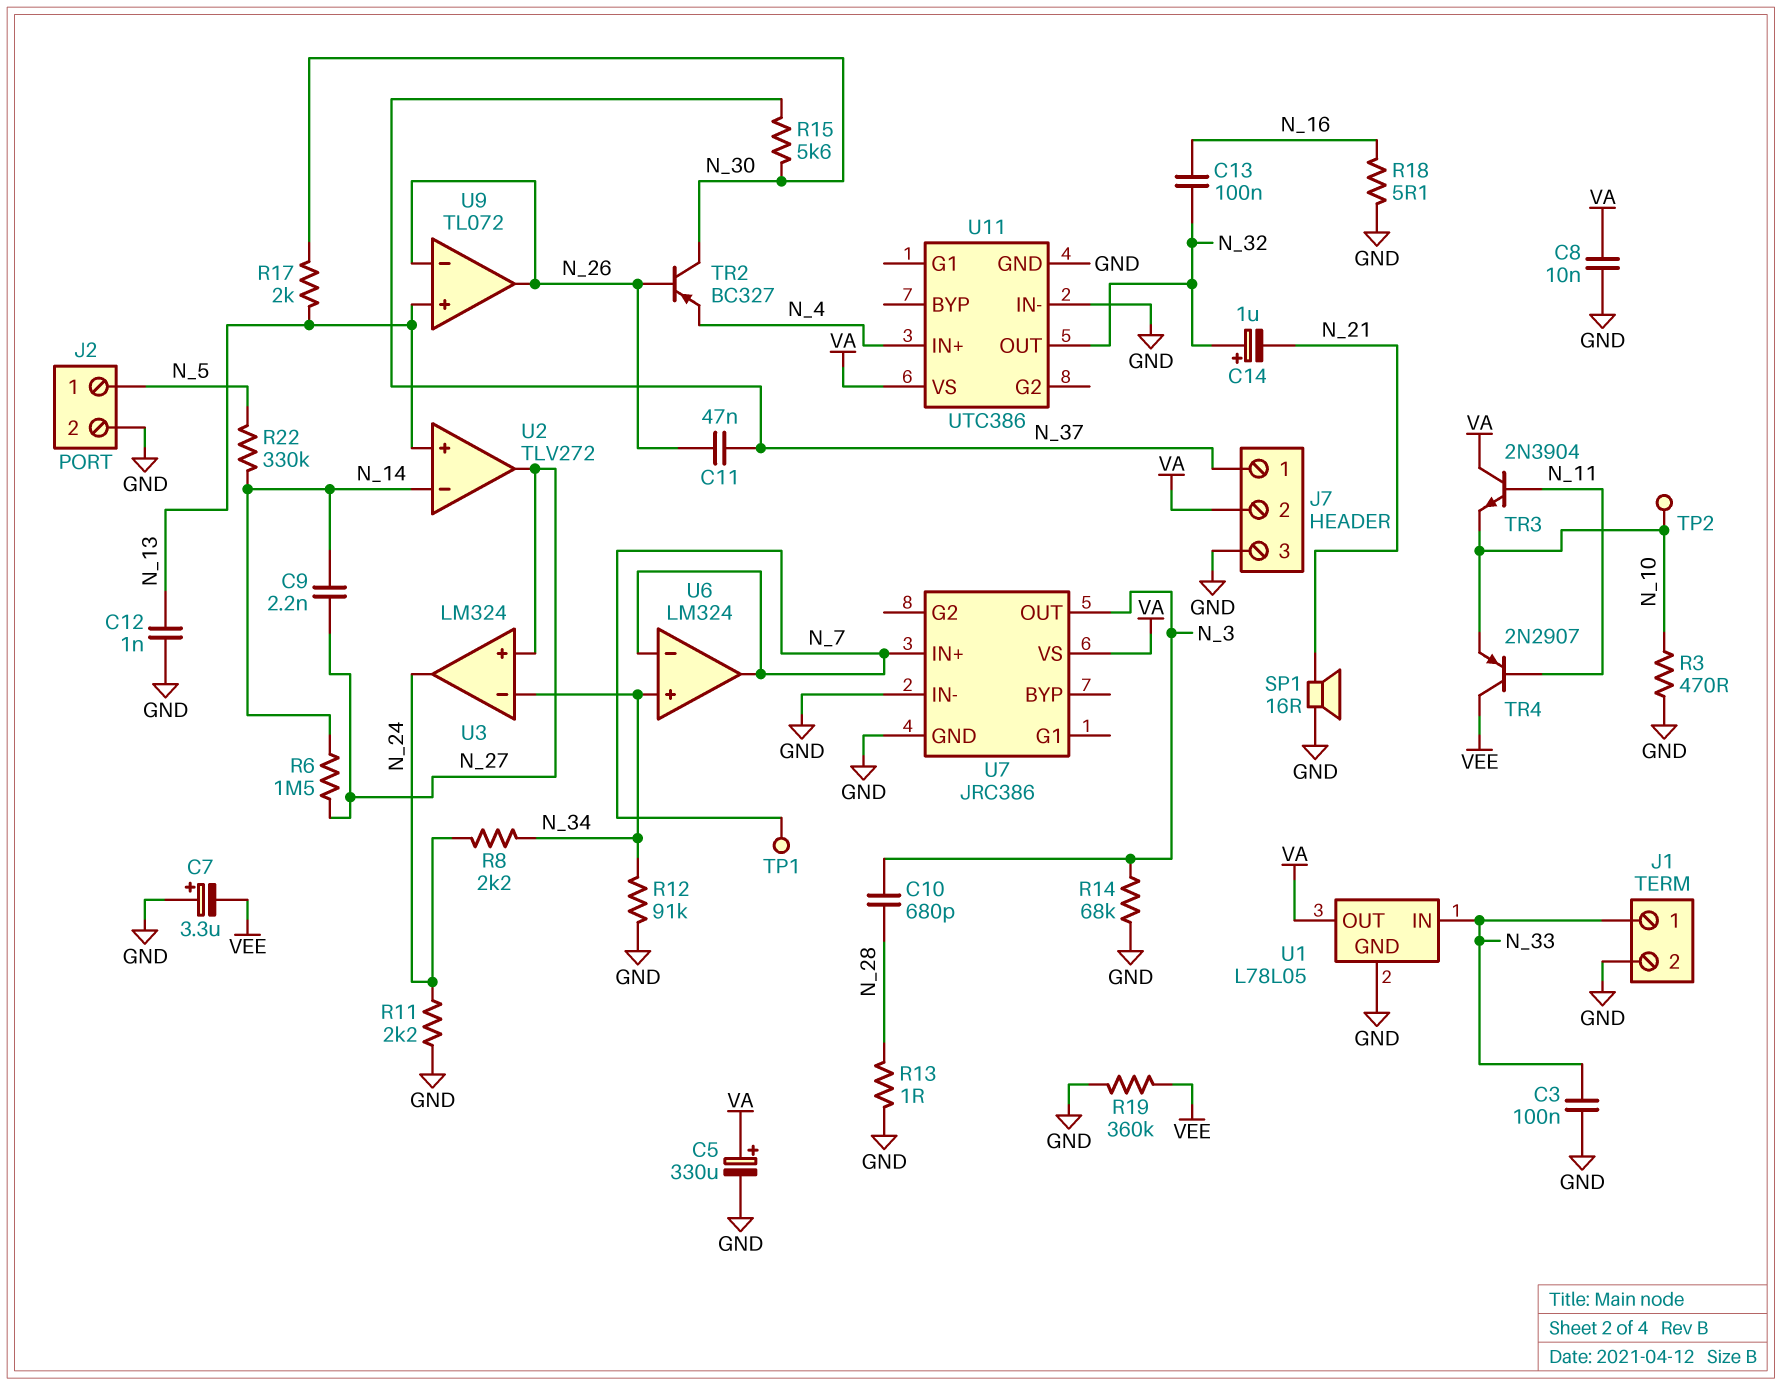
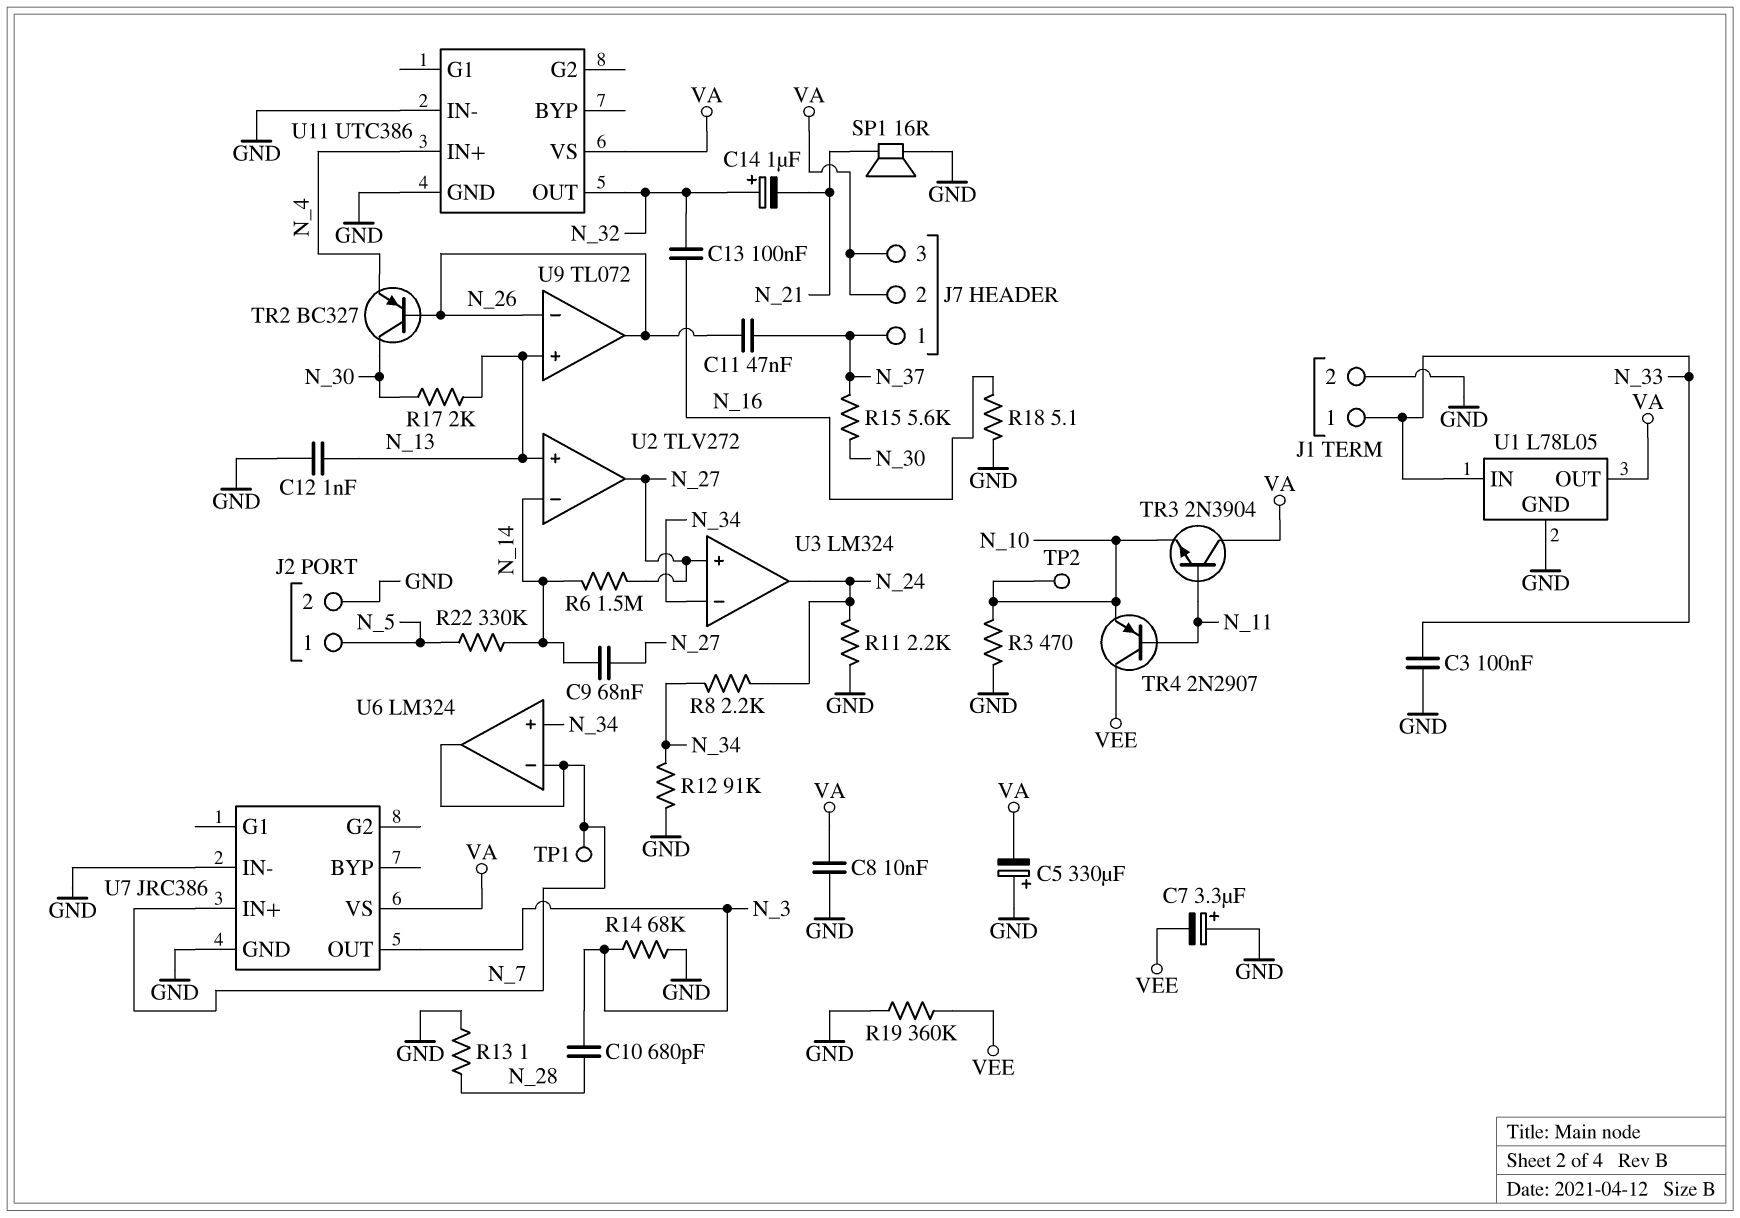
C5: 330uF (plus VA, minus GND) -> 330uF (plus GND, minus VA)
C9: 2.2nF (N_14, N_27) -> 68nF (N_14, N_27)
J7 pin 3: GND -> VA

